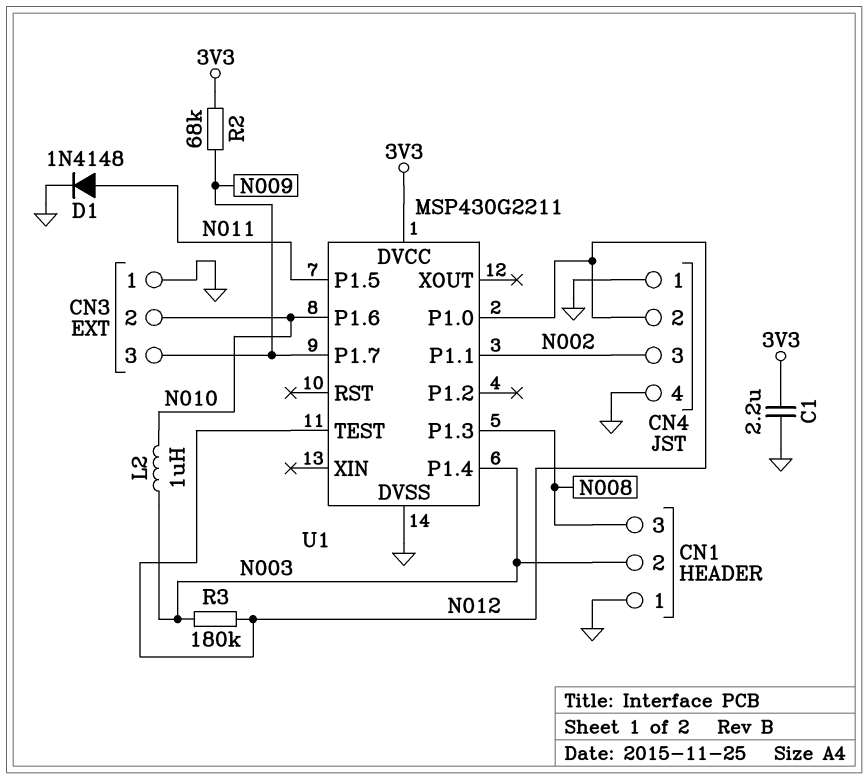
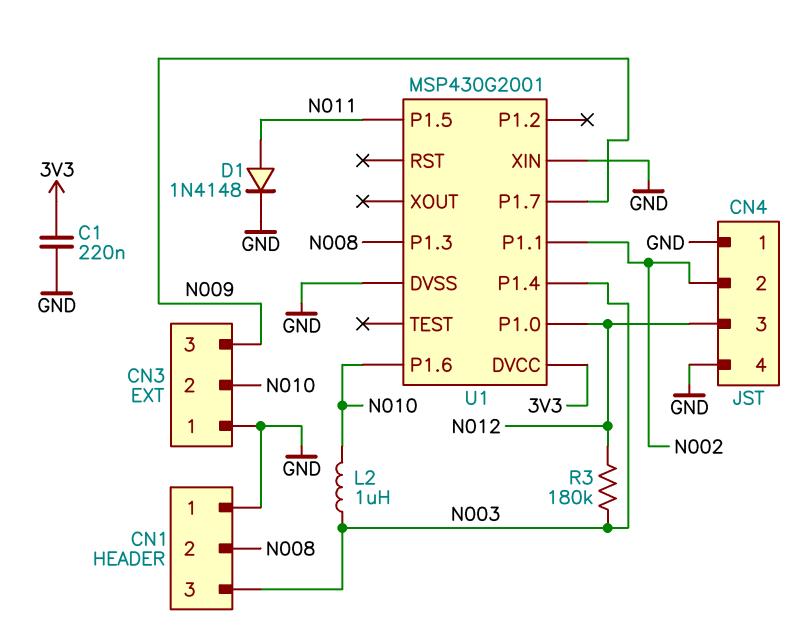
C1: 2.2uF (3V3, GND) -> 220nF (3V3, GND)
CN1 pin 2: N003 -> N008
CN1 pin 3: N008 -> N003
CN4 pin 2: N012 -> N002
CN4 pin 3: N002 -> N012
R2: 68k (3V3, N009) -> none
U1: MSP430G2211 -> MSP430G2001
U1 pin TEST: N012 -> none
U1 pin XIN: none -> GND

